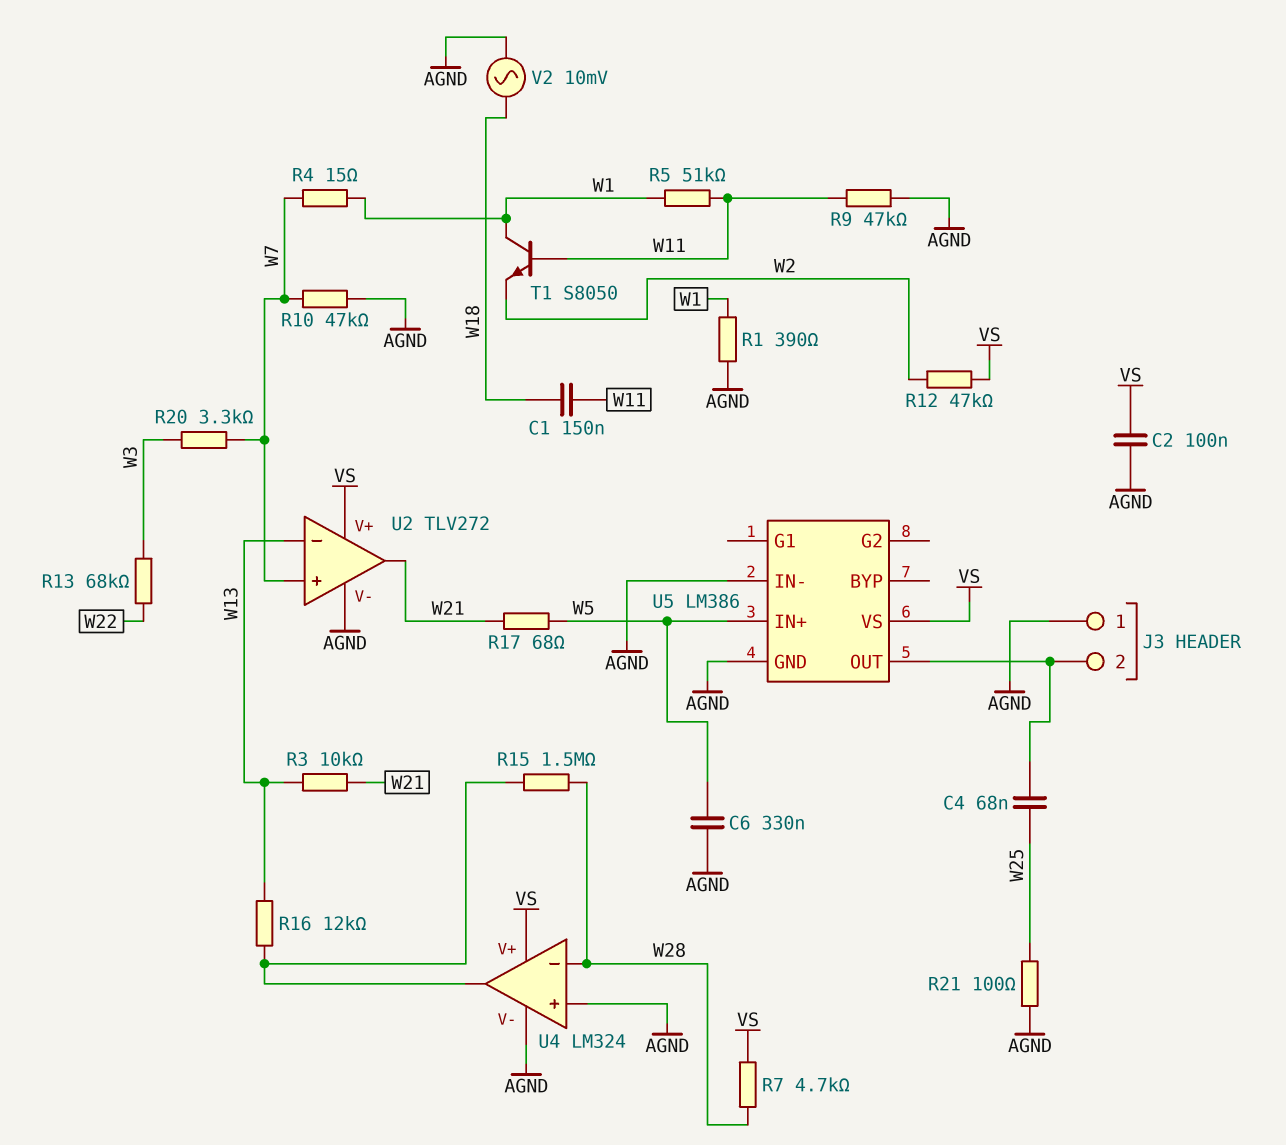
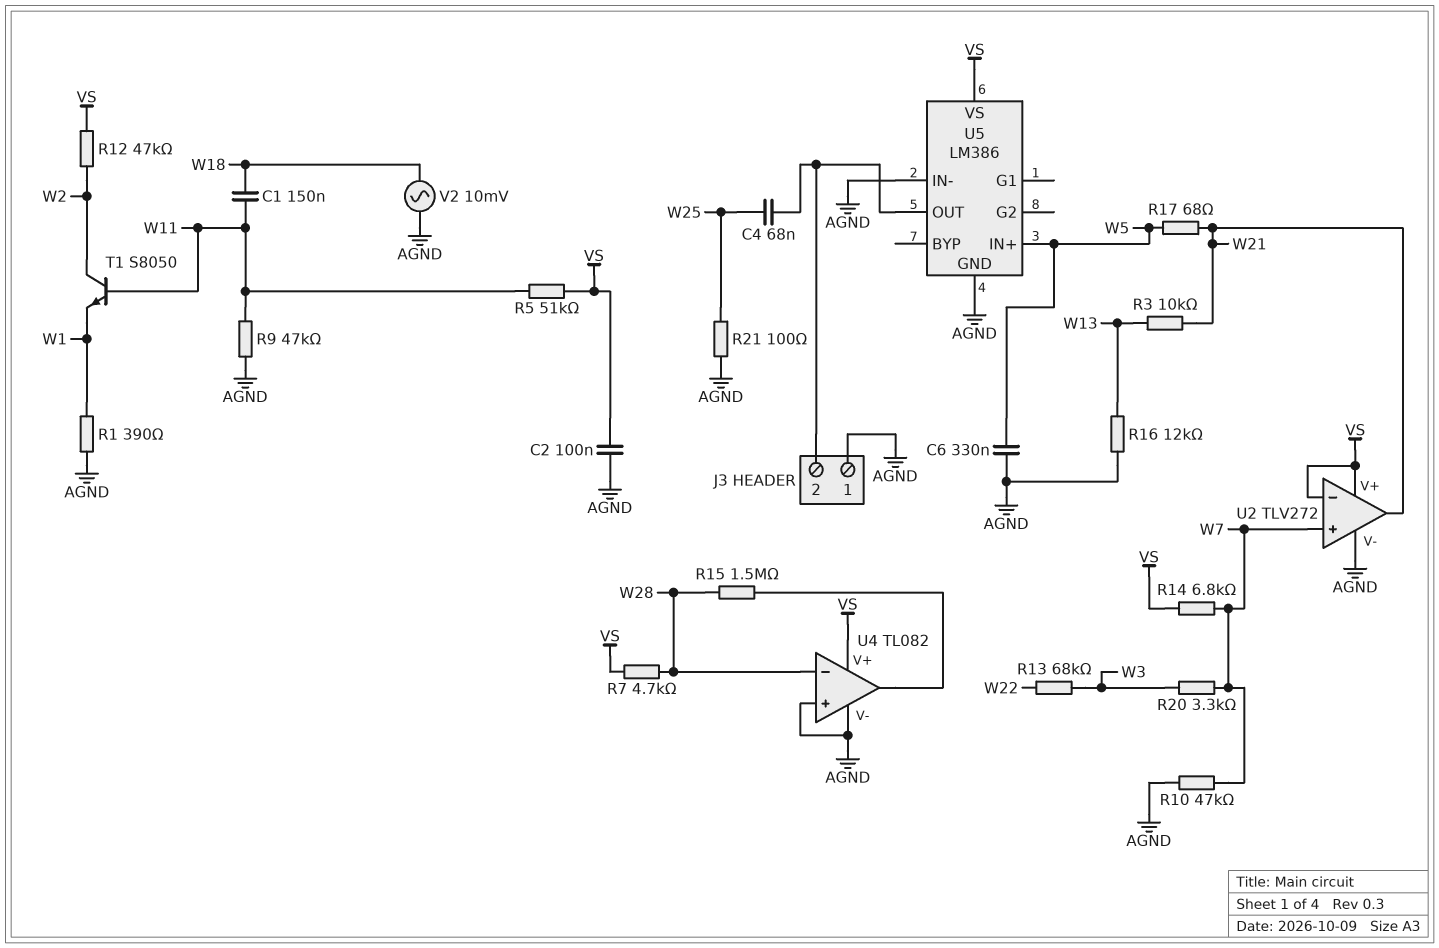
R4: 15 (W1, W7) -> none
R5: 51k (W1, W11) -> 51k (VS, W11)
R14: none -> 6.8k (VS, W7)
R16: 12k (U4/out, W13) -> 12k (AGND, W13)
T1: NPN S8050 (B W11, C W1, E W2) -> NPN S8050 (B W11, C W2, E W1)
U2 pin in-: W13 -> VS
U4: LM324 -> TL082

